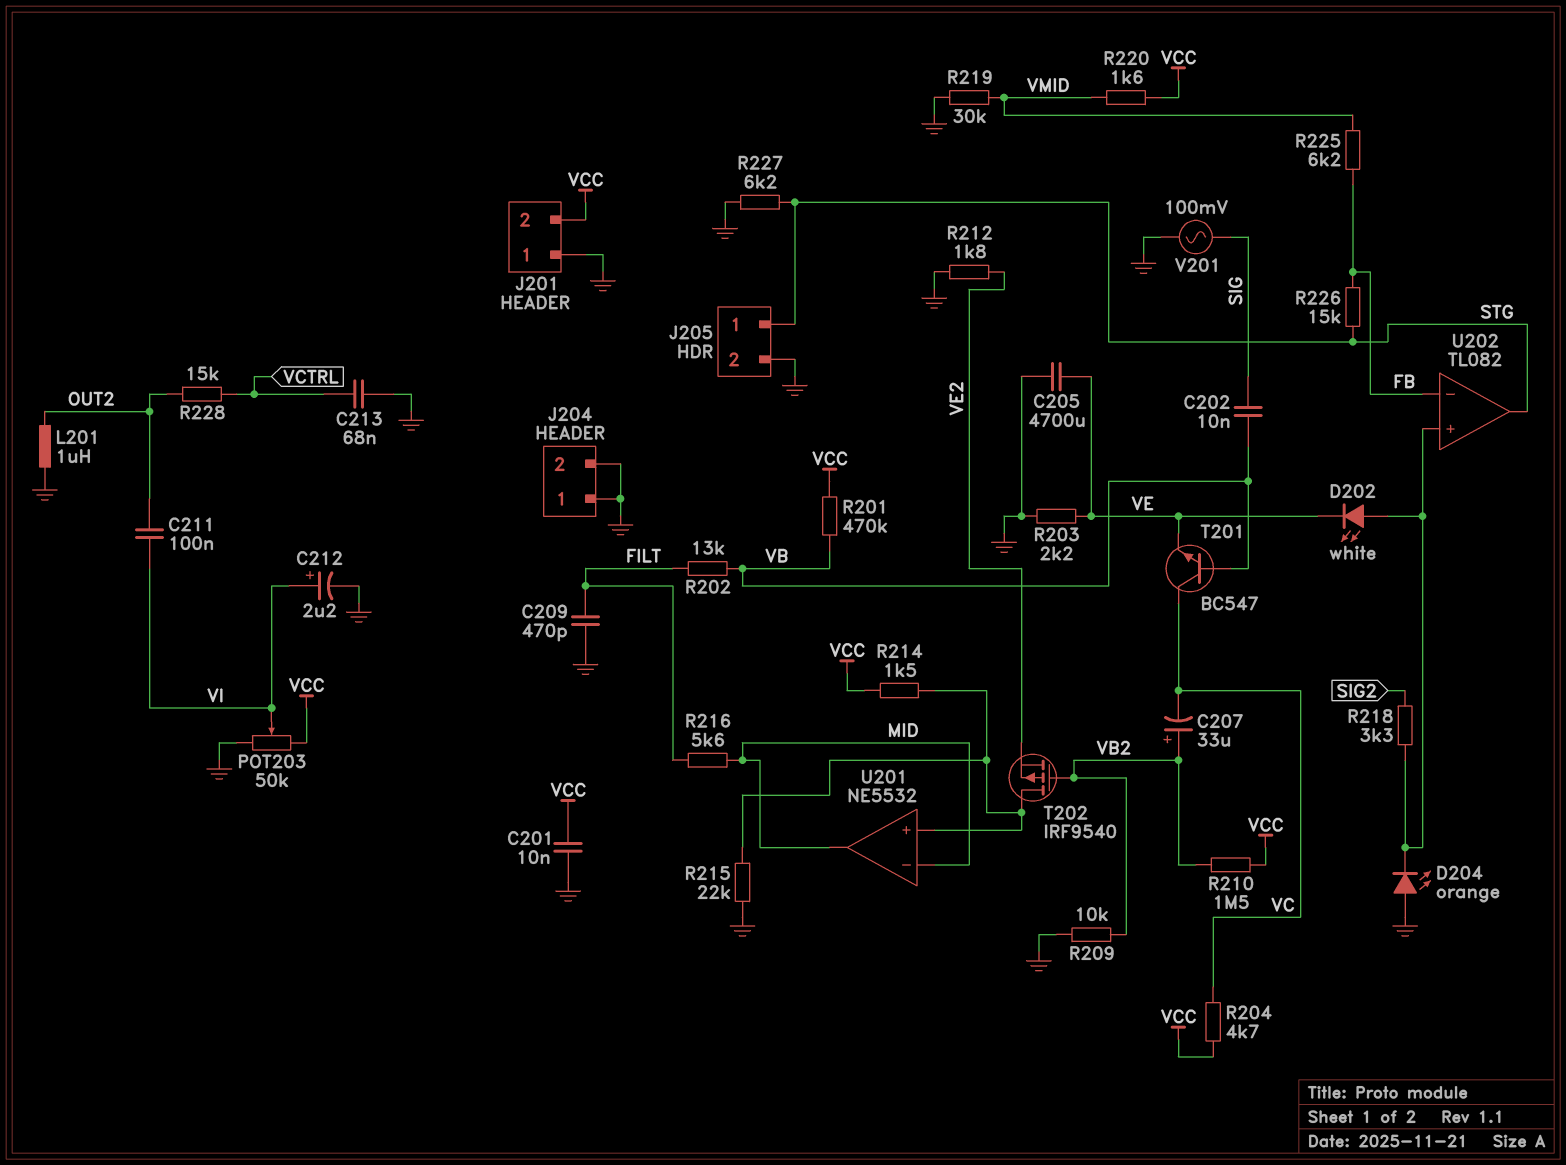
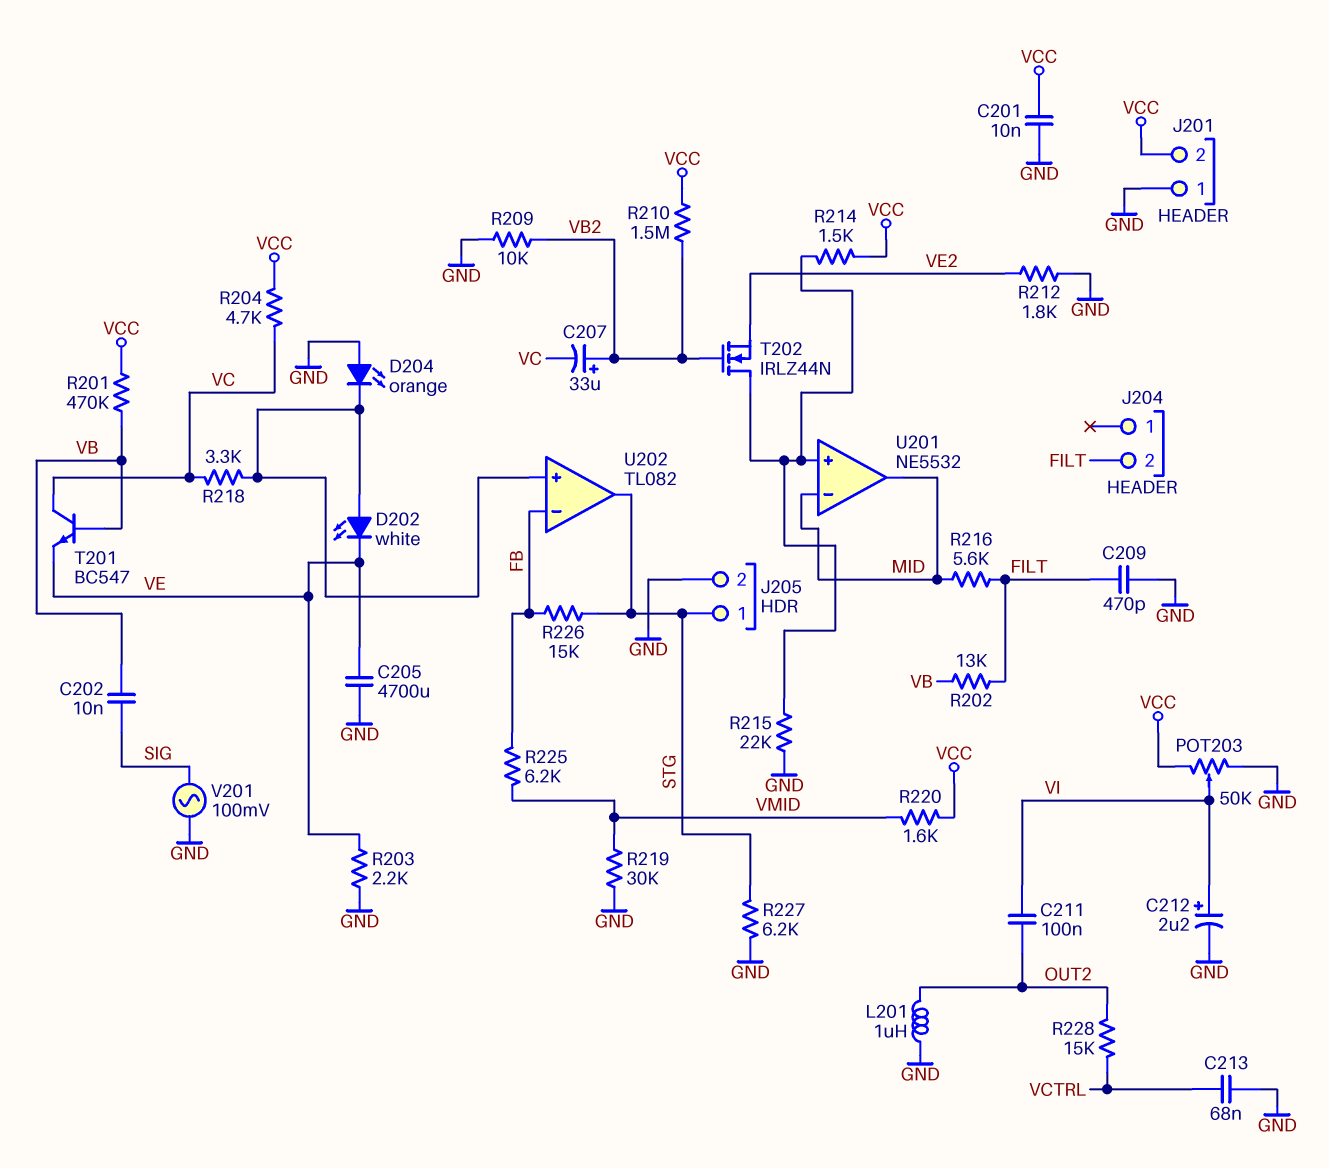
J204 pin 1: GND -> none
J204 pin 2: GND -> FILT
R218: 3.3k (SIG2, U202/in+) -> 3.3k (U202/in+, VC)
T202: PMOS IRF9540 (G VB2, D U201/in+, S VE2) -> NMOS IRLZ44N (G VB2, D U201/in+, S VE2)

